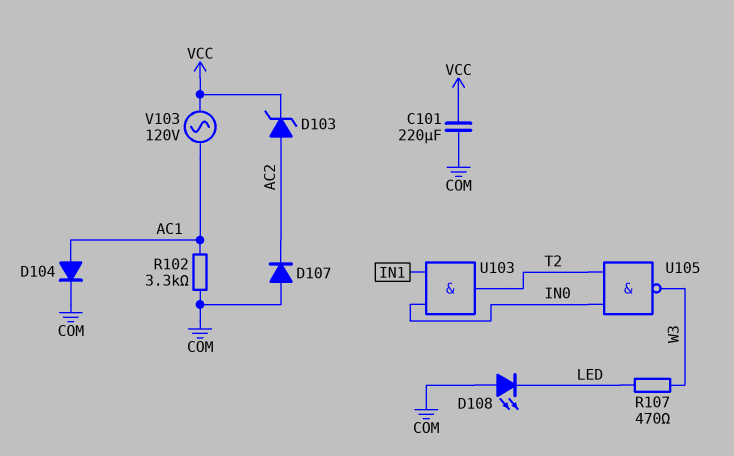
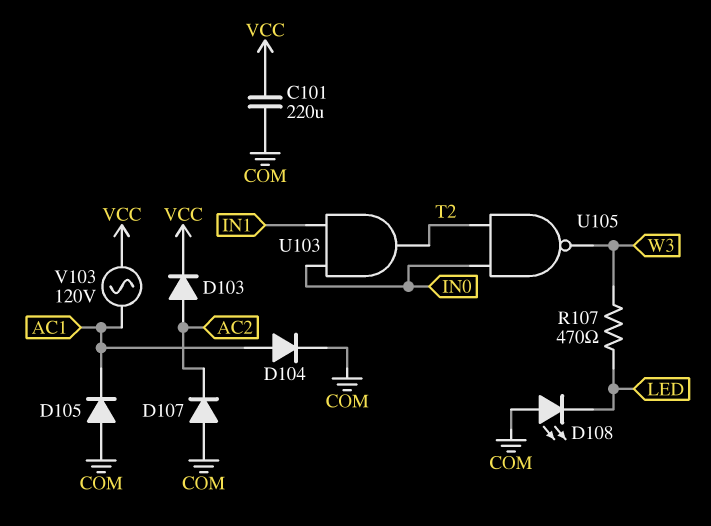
D103: zener (A AC2, K VCC) -> diode (A AC2, K VCC)
D105: none -> diode (A COM, K AC1)
R102: 3.3k (AC1, COM) -> none

